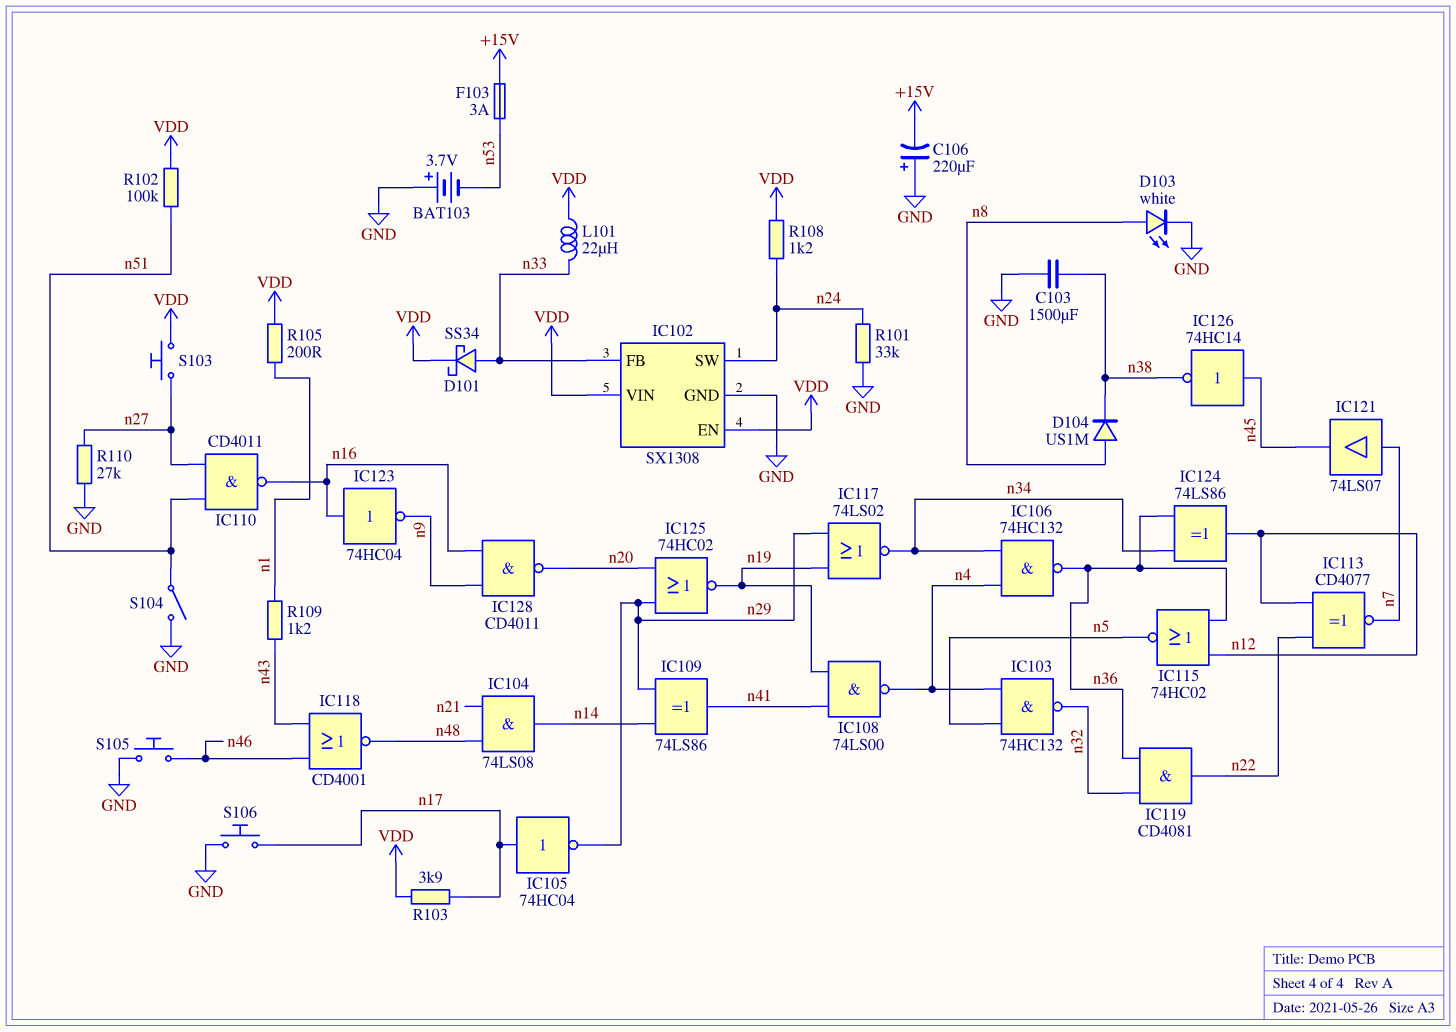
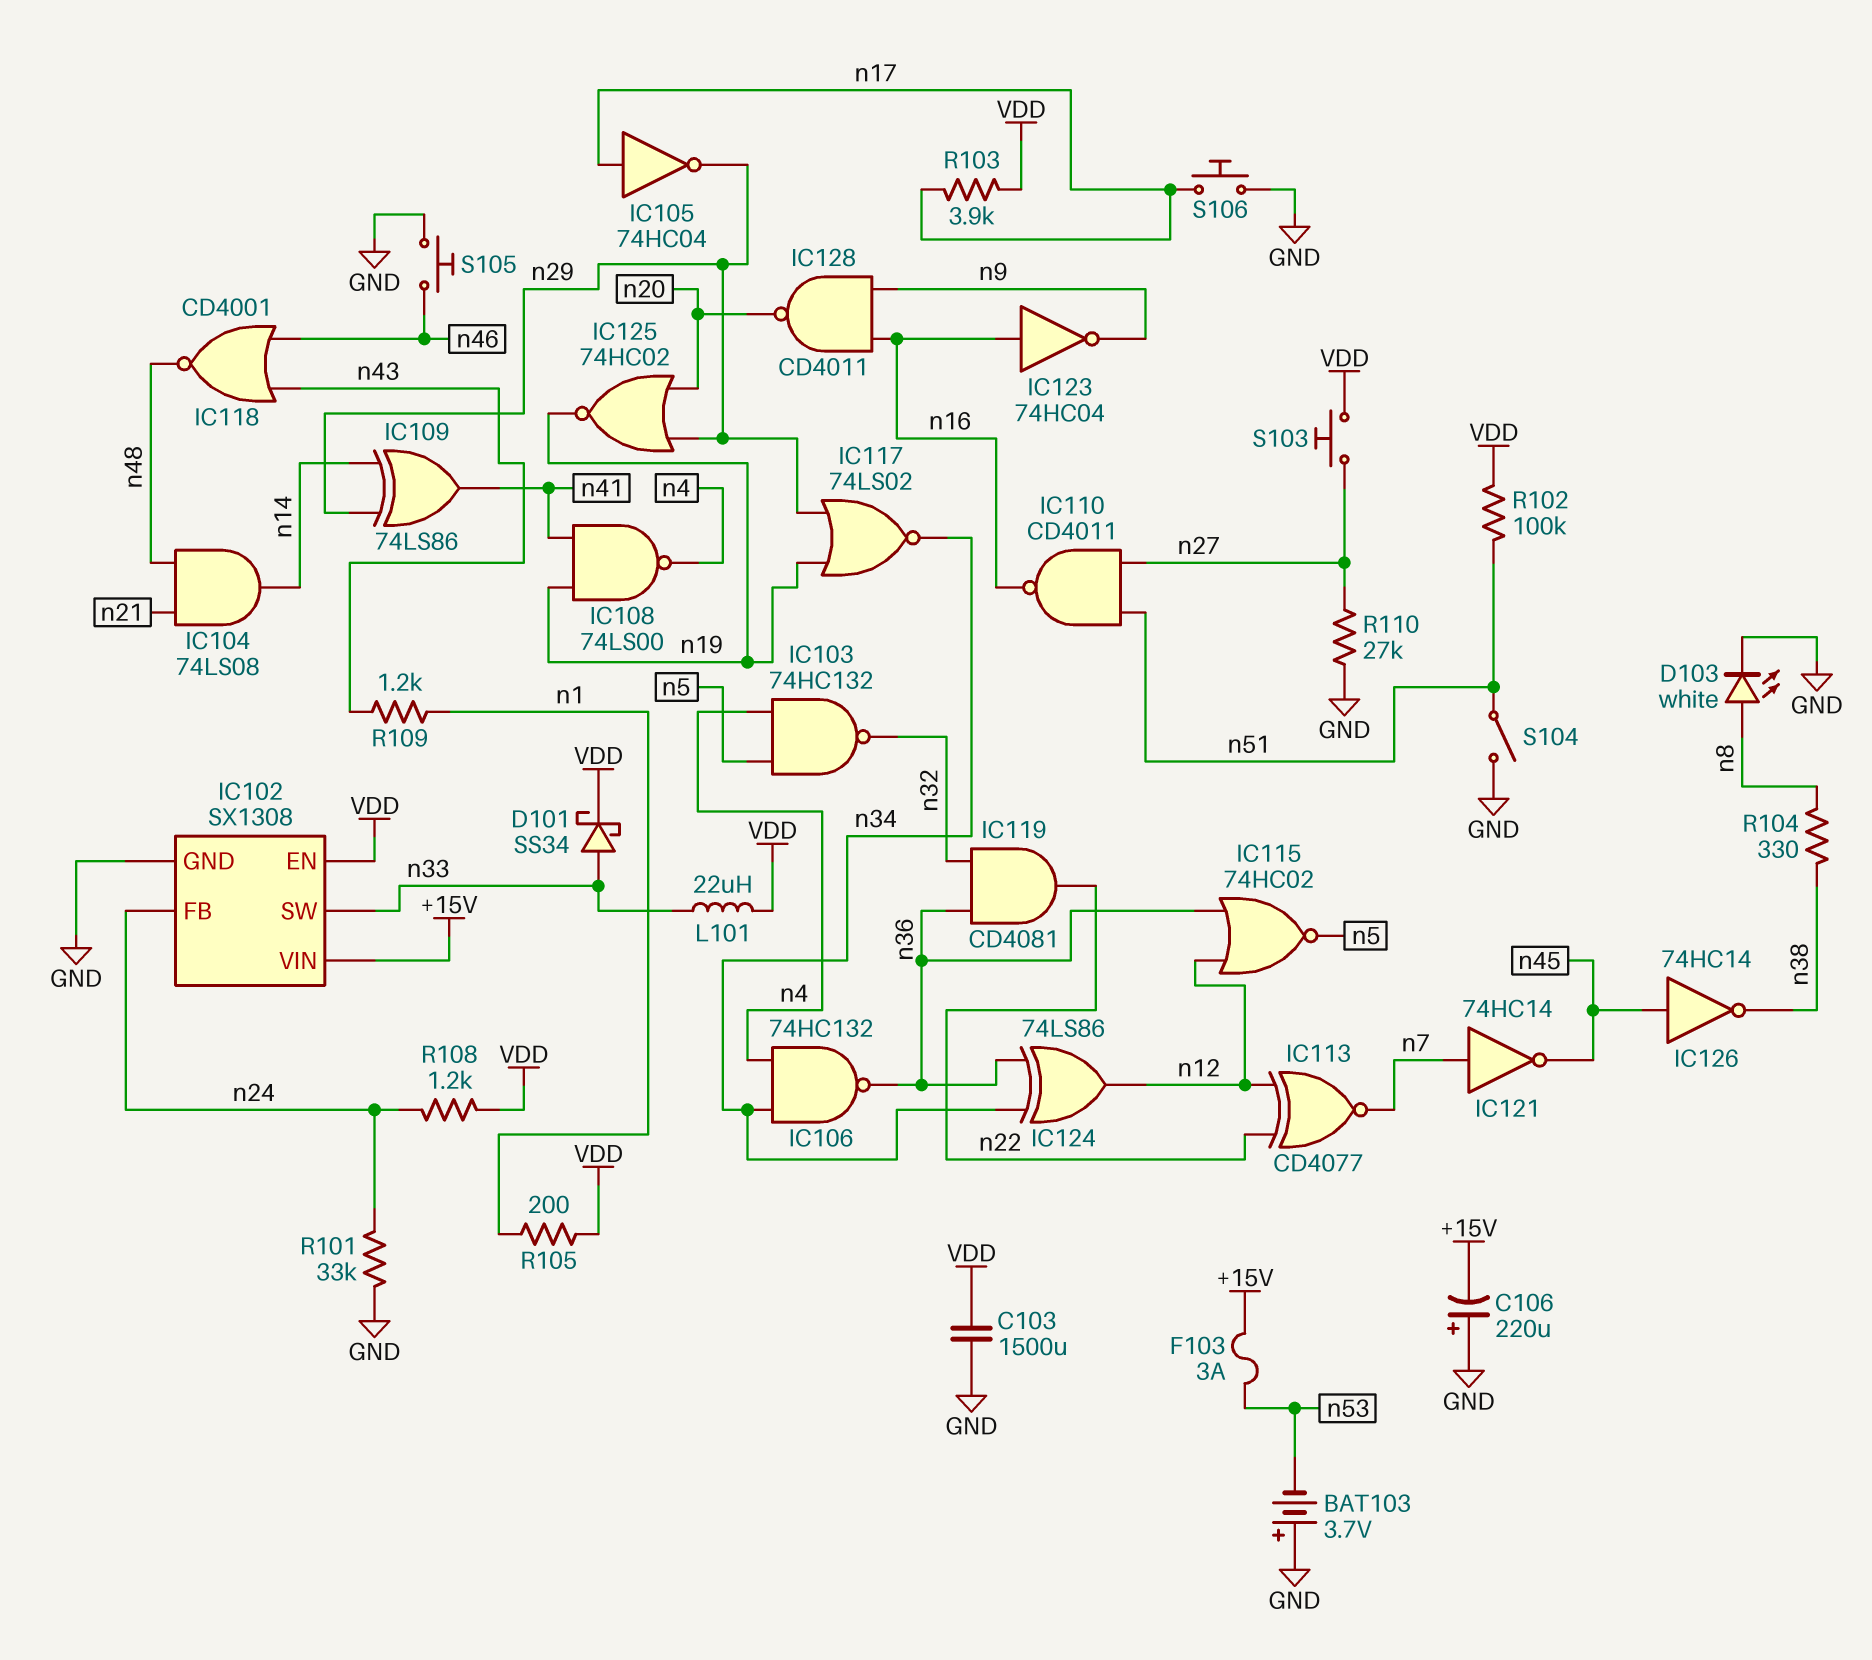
C103: 1500uF (GND, n38) -> 1500uF (GND, VDD)
D104: diode US1M (A n8, K n38) -> none
IC102 pin FB: n33 -> n24
IC102 pin SW: n24 -> n33
IC102 pin VIN: VDD -> +15V
IC121: buffer 74LS07 (in n7, out n45) -> NOT 74HC14 (in n7, out n45)
R104: none -> 330 (n8, n38)

